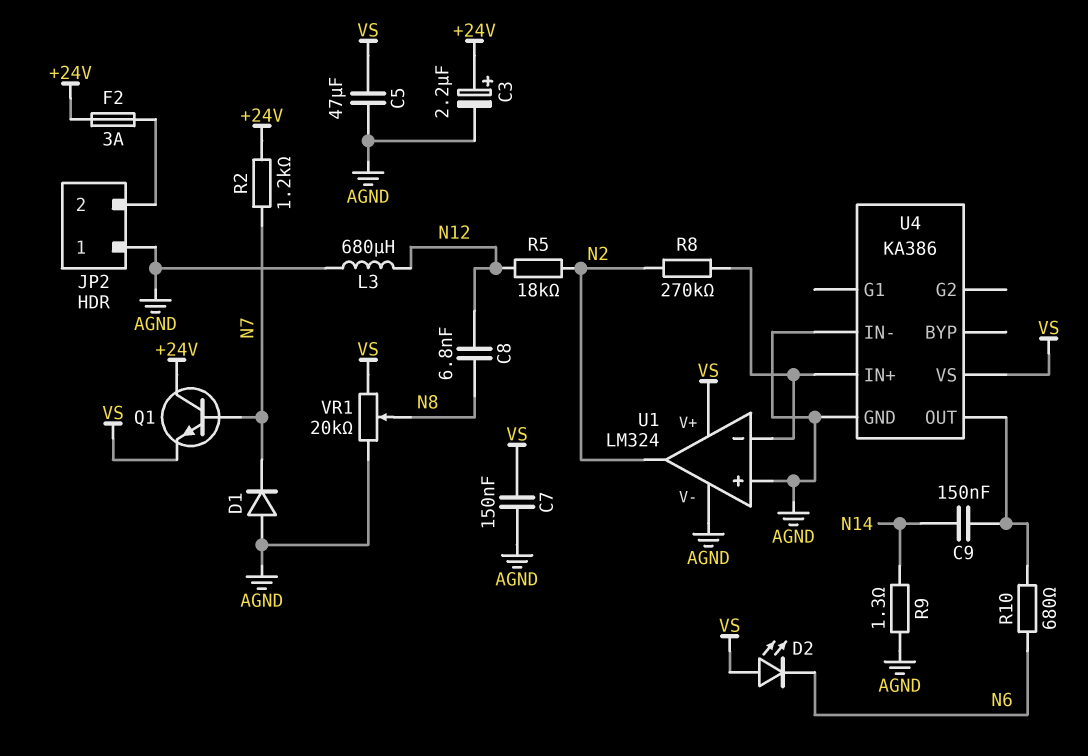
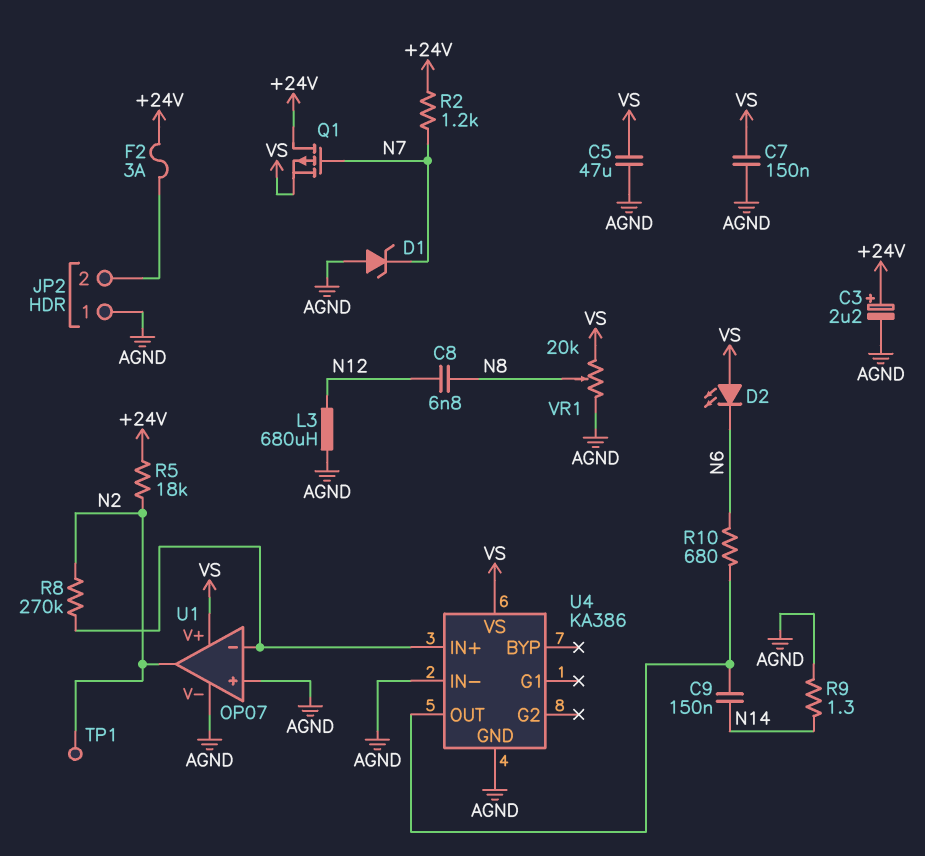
D1: diode (A AGND, K N7) -> zener (A AGND, K N7)
Q1: NPN (B N7, C +24V, E VS) -> PMOS (G N7, D +24V, S VS)
R5: 18k (N2, N12) -> 18k (+24V, N2)
TP1: none -> test point (N2)
U1: LM324 -> OP07

